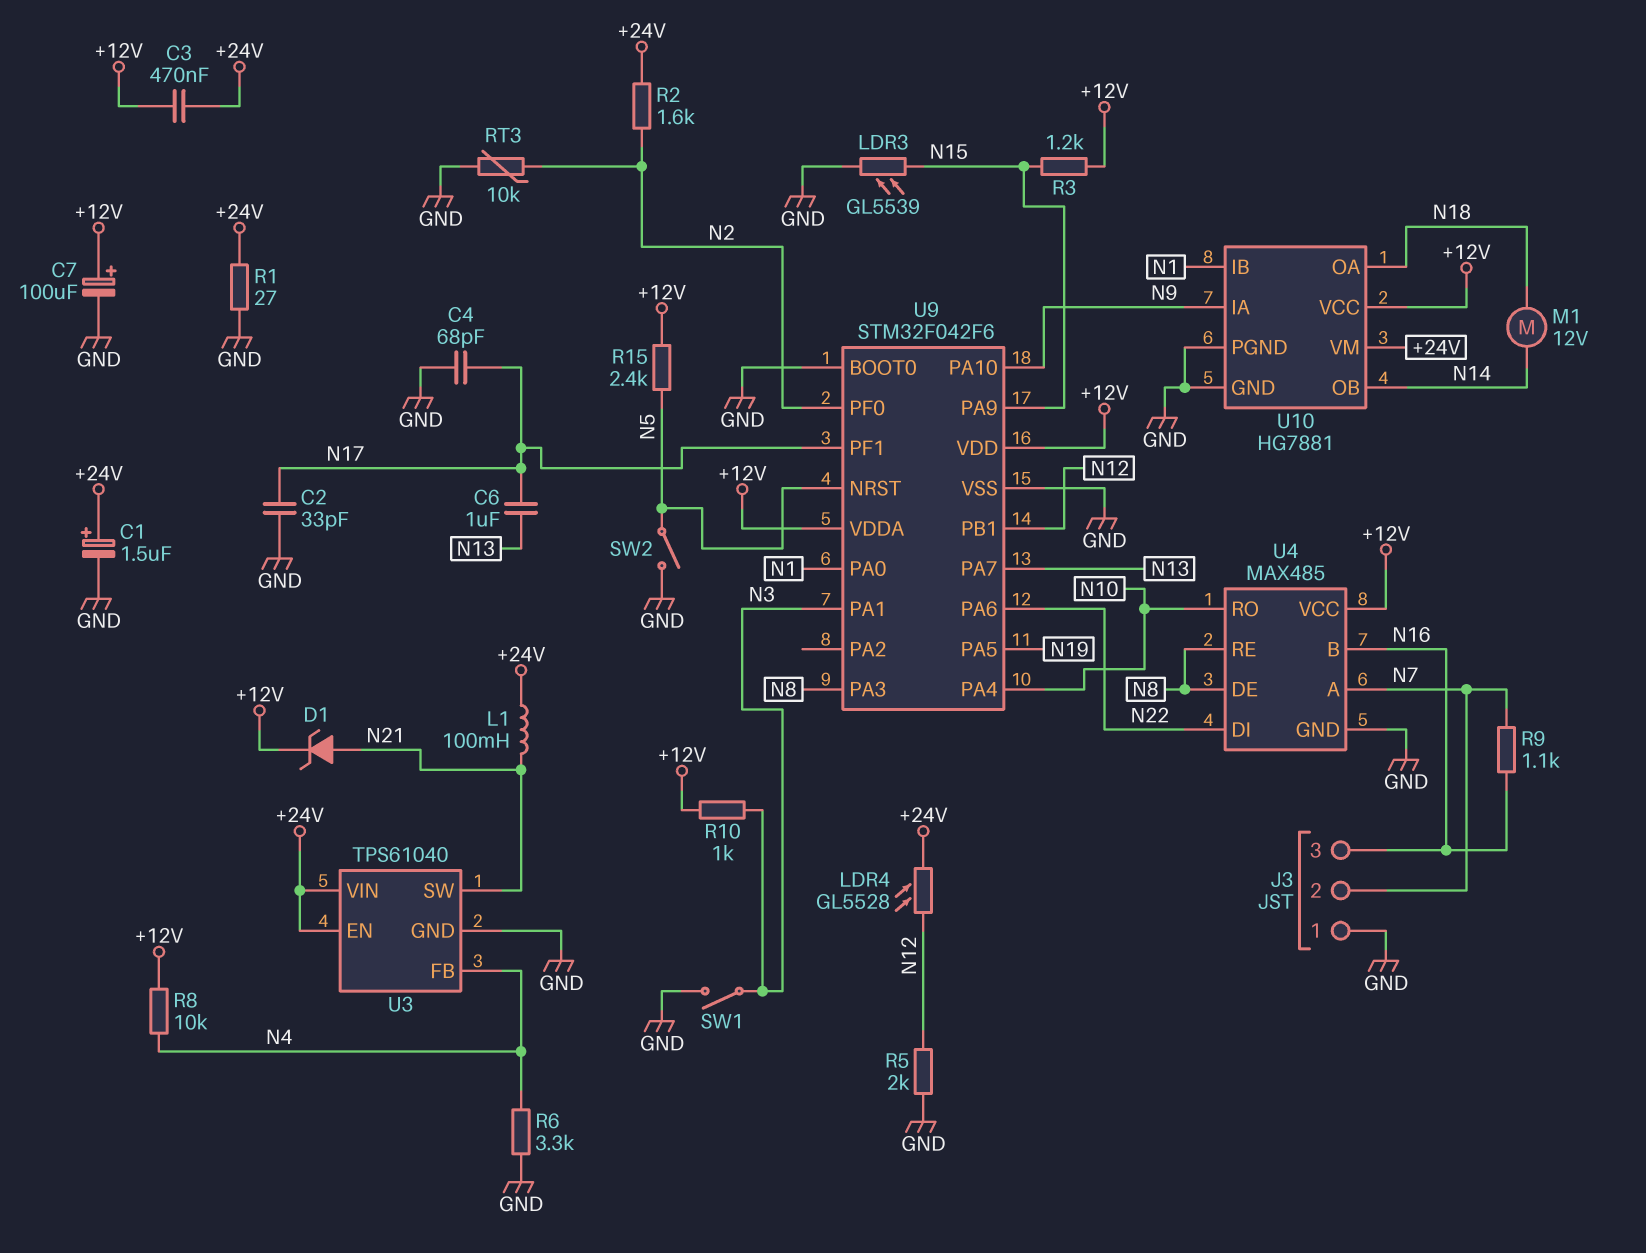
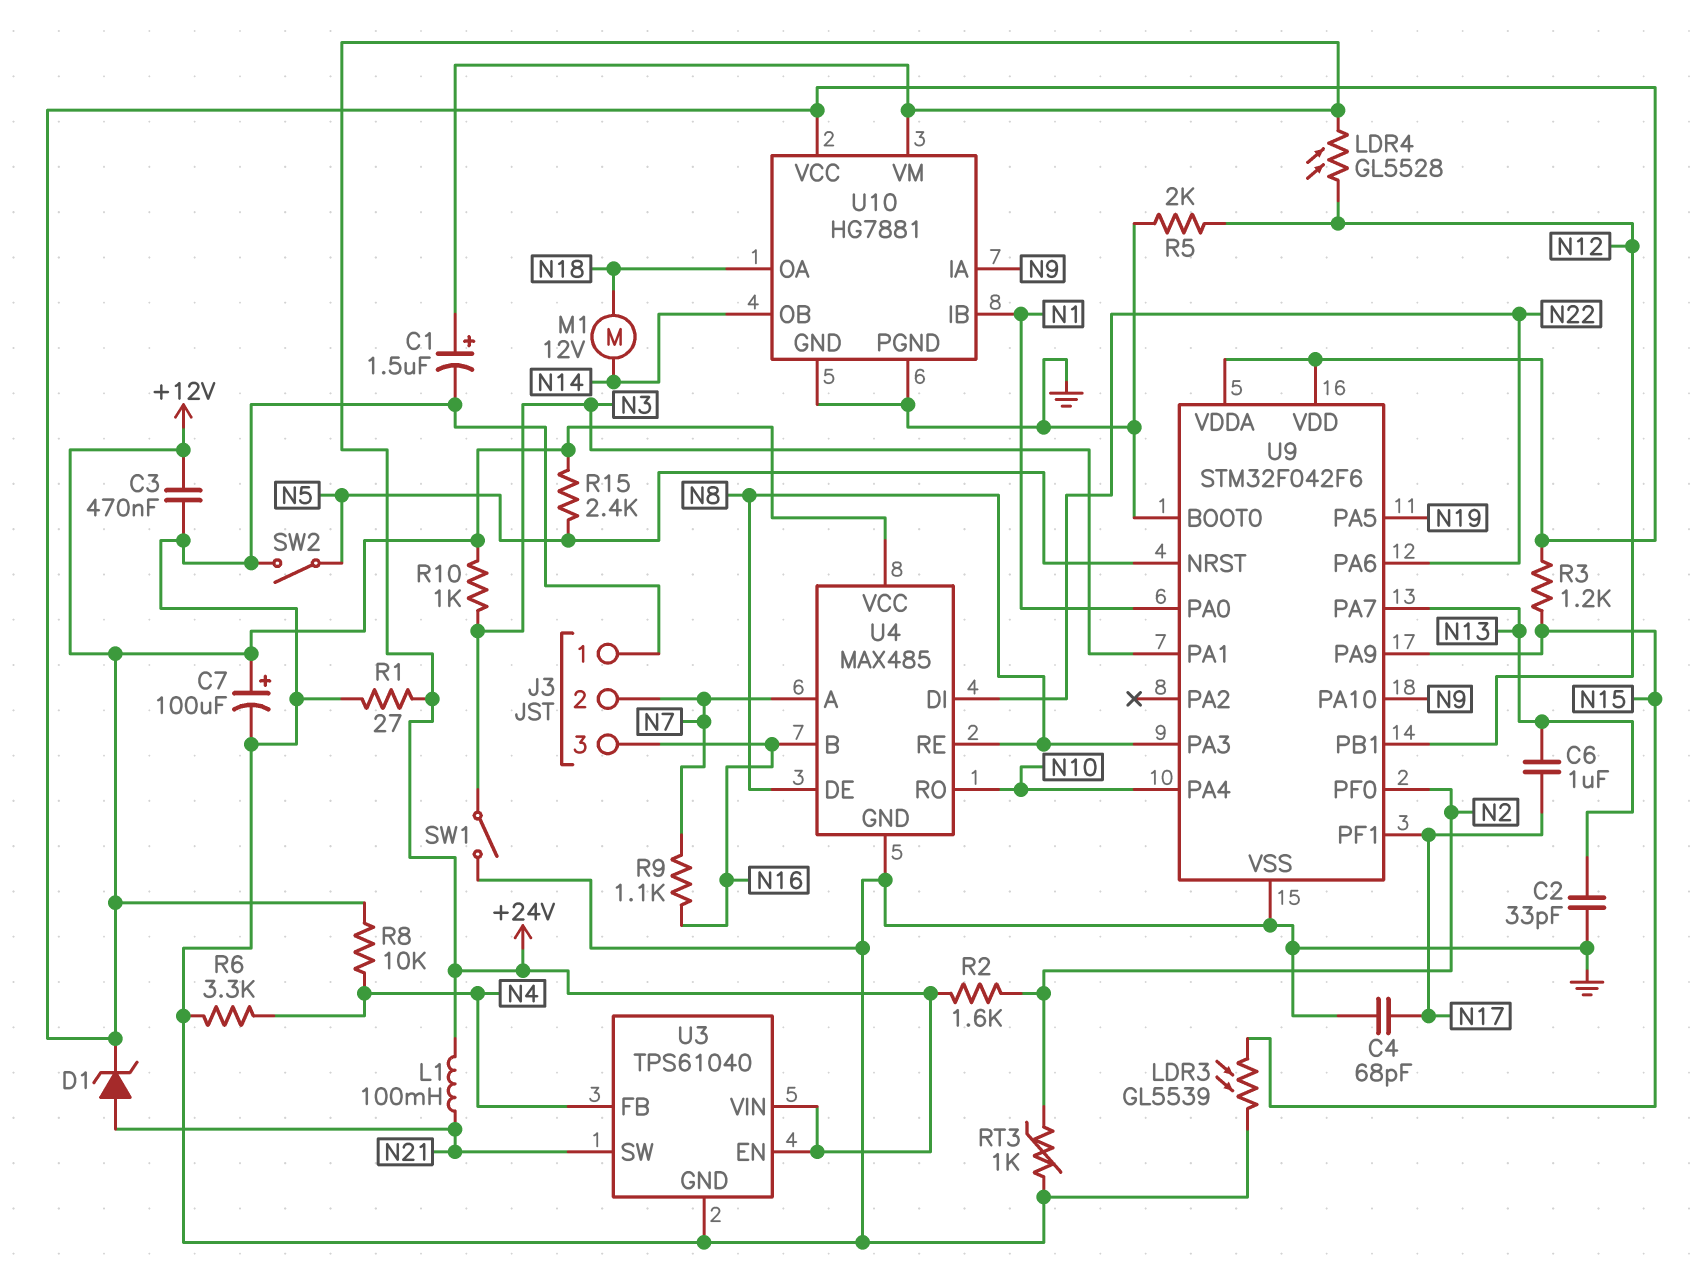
C2: 33pF (GND, N17) -> 33pF (GND, N13)
C3: 470nF (+12V, +24V) -> 470nF (+12V, GND)
RT3: 10k (GND, N2) -> 1k (GND, N2)

